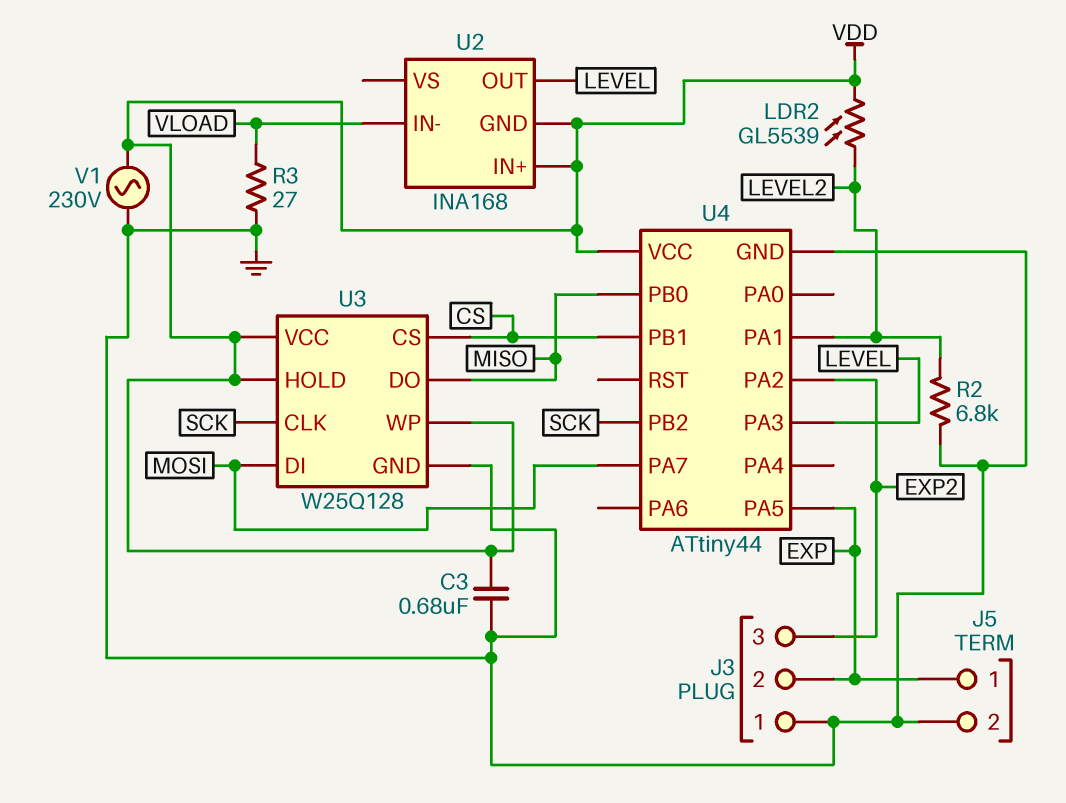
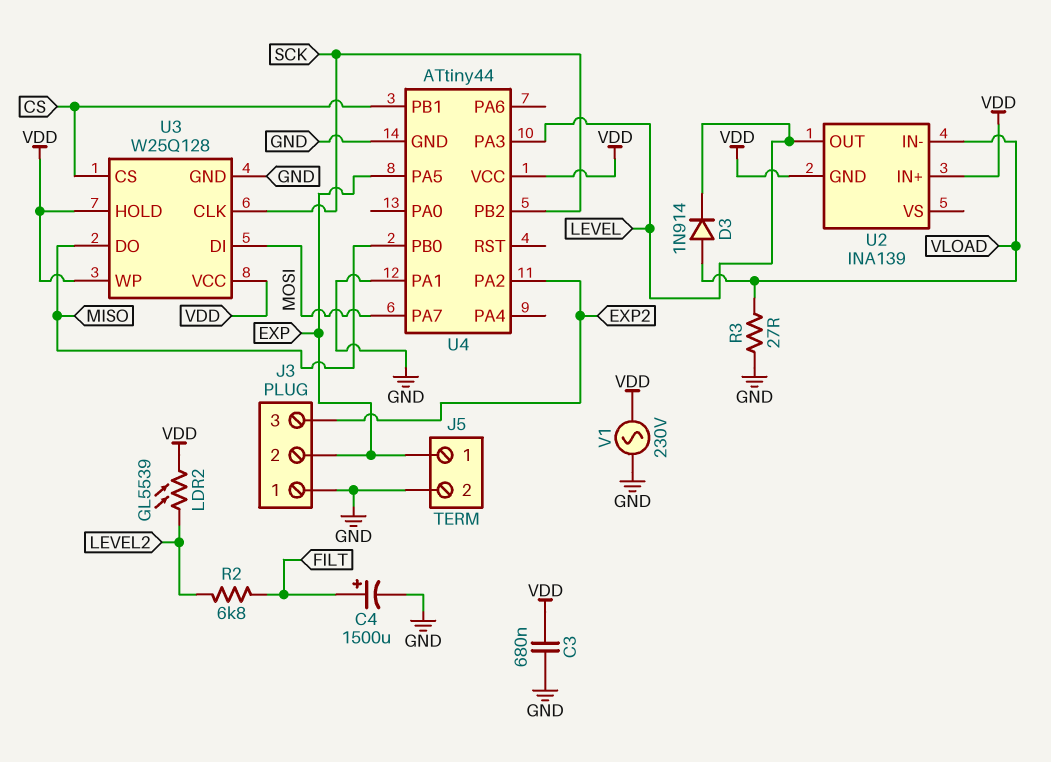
C4: none -> 1500uF (plus FILT, minus GND)
D3: none -> diode 1N914 (A VLOAD, K LEVEL)
R2: 6.8k (GND, LEVEL2) -> 6.8k (FILT, LEVEL2)
U2: INA168 -> INA139
U4 pin PA1: LEVEL2 -> GND

